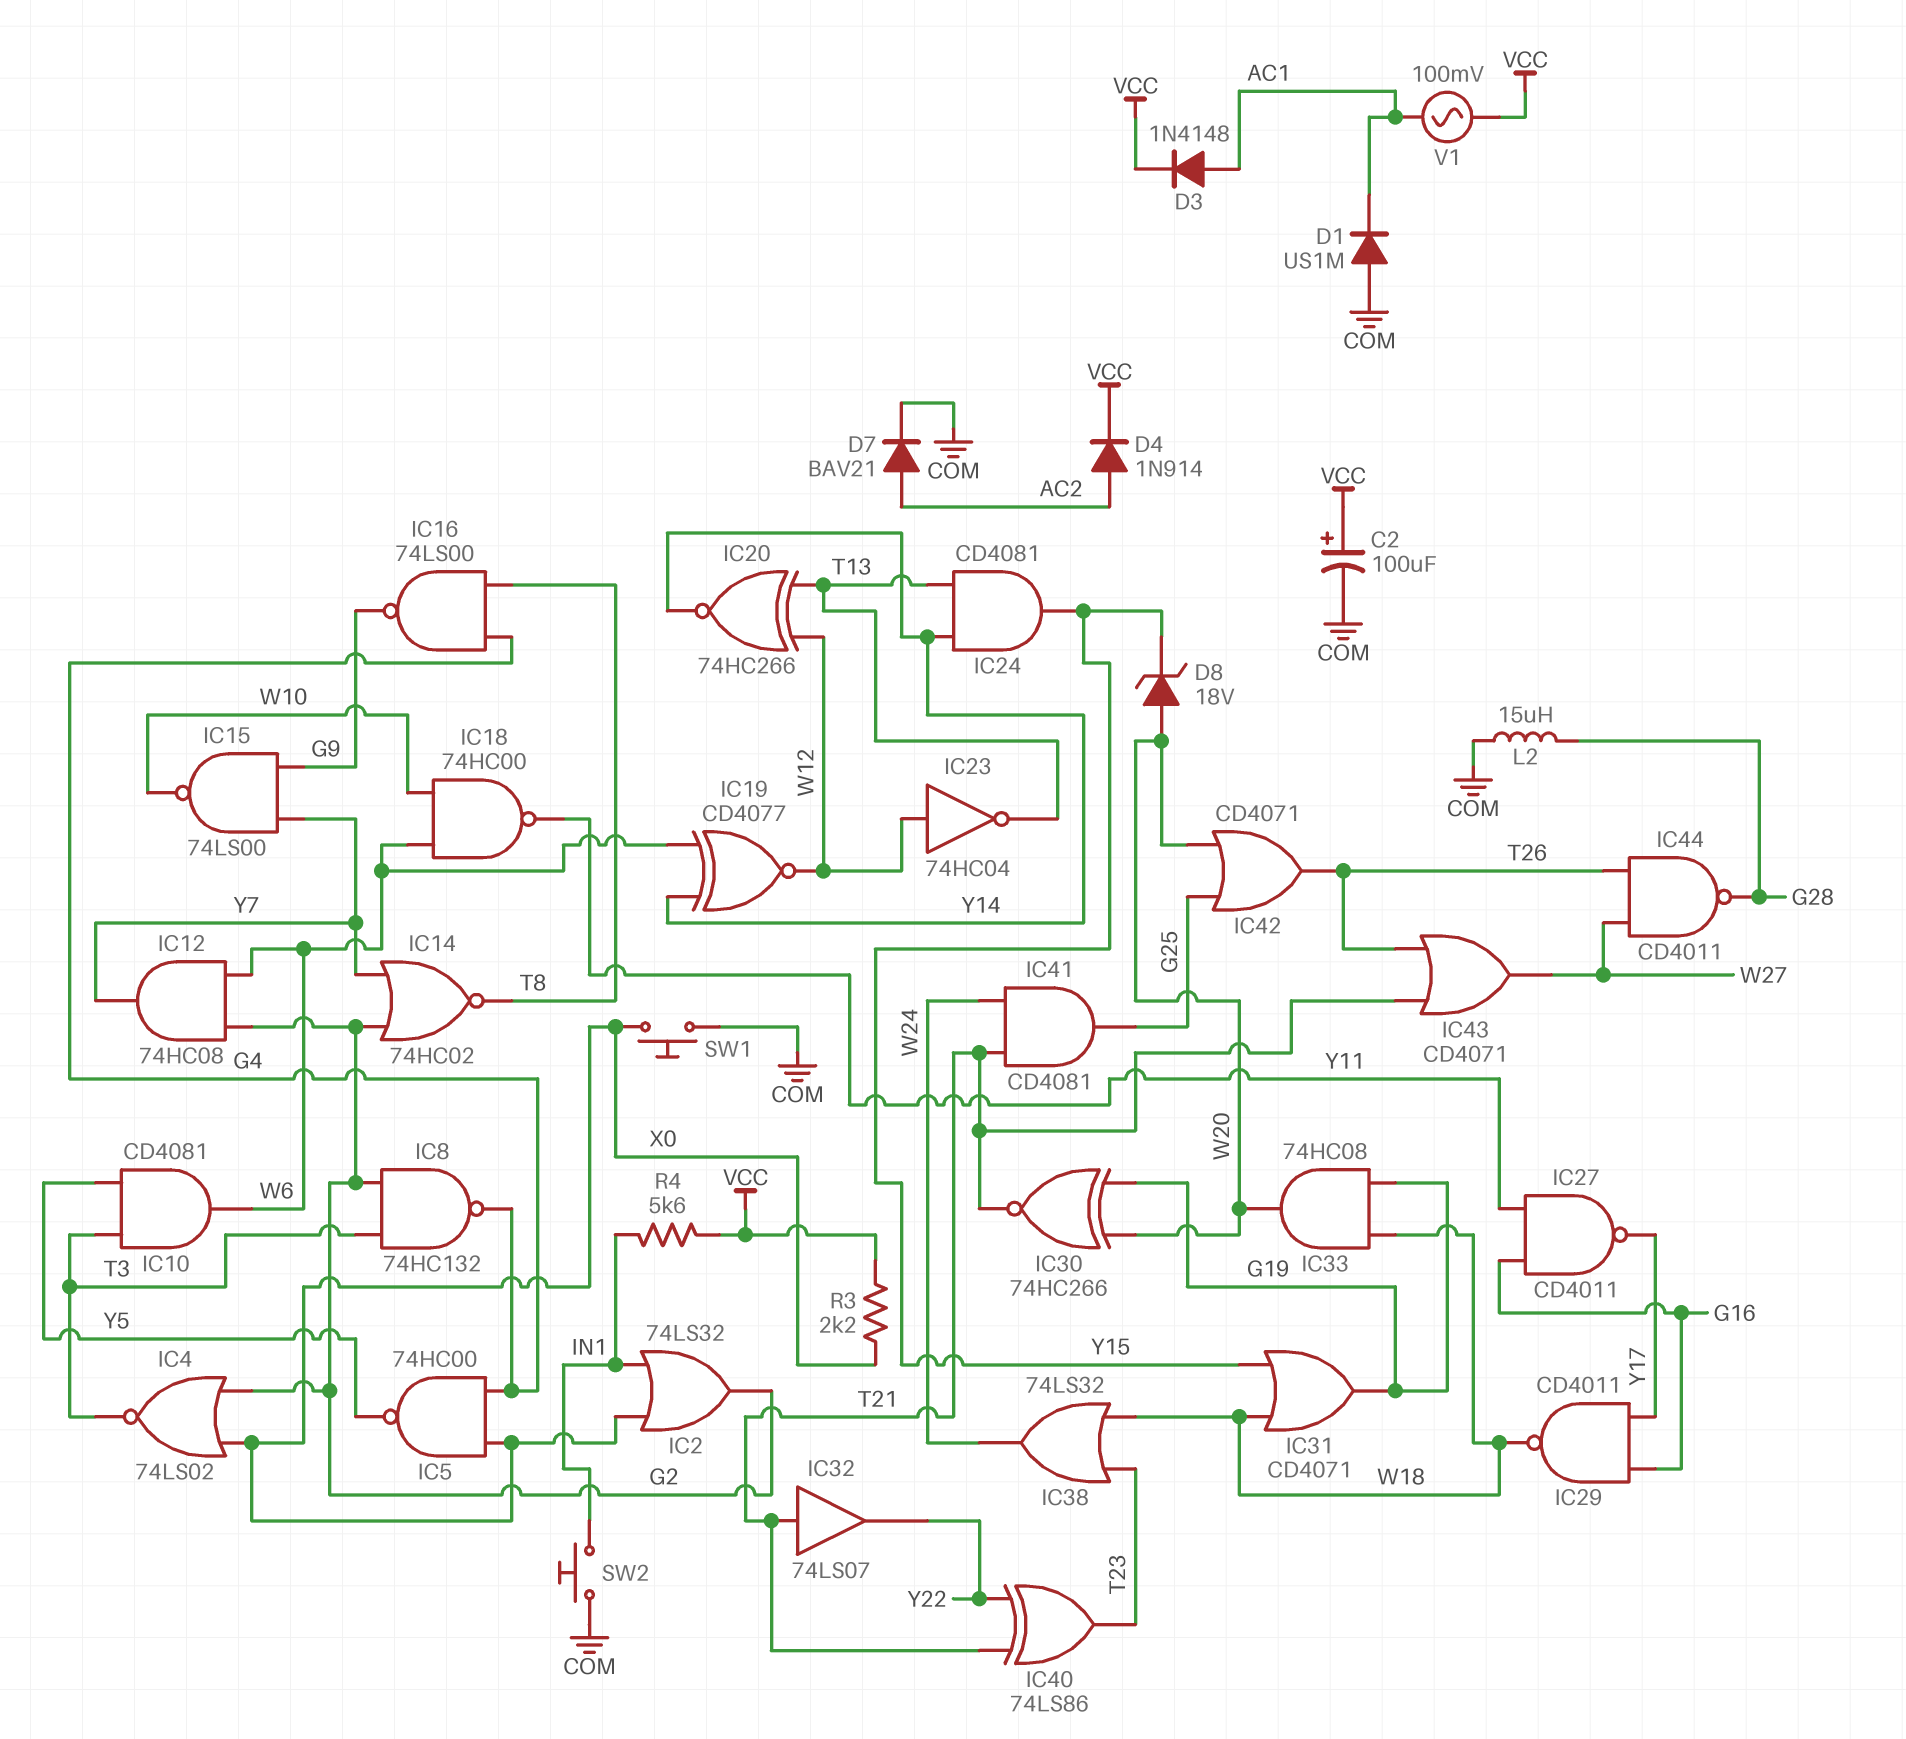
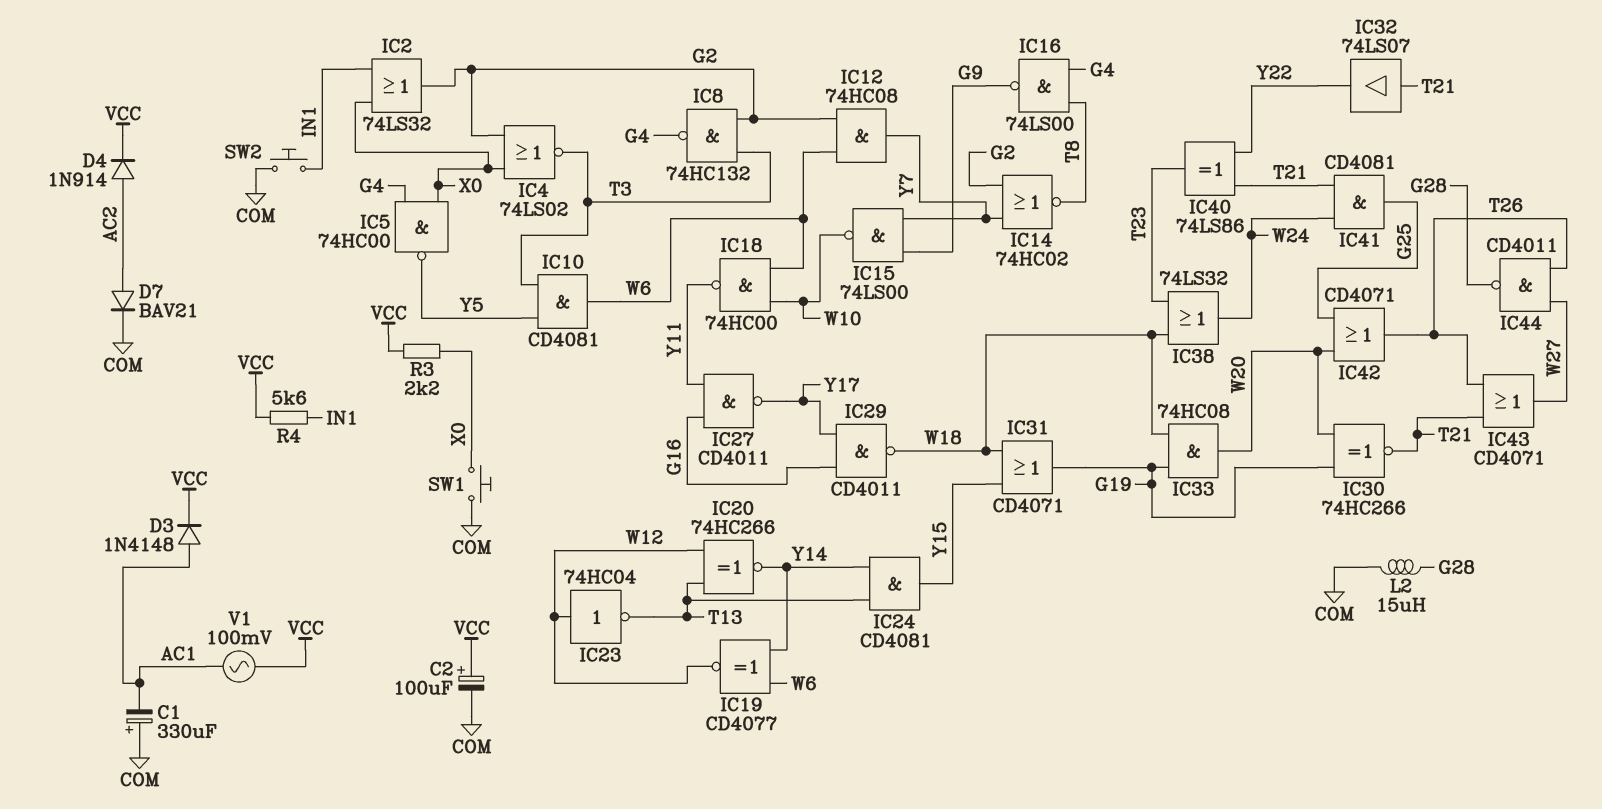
C1: none -> 330uF (plus COM, minus AC1)
D1: diode US1M (A COM, K AC1) -> none
D8: zener 18V (A W20, K Y15) -> none

